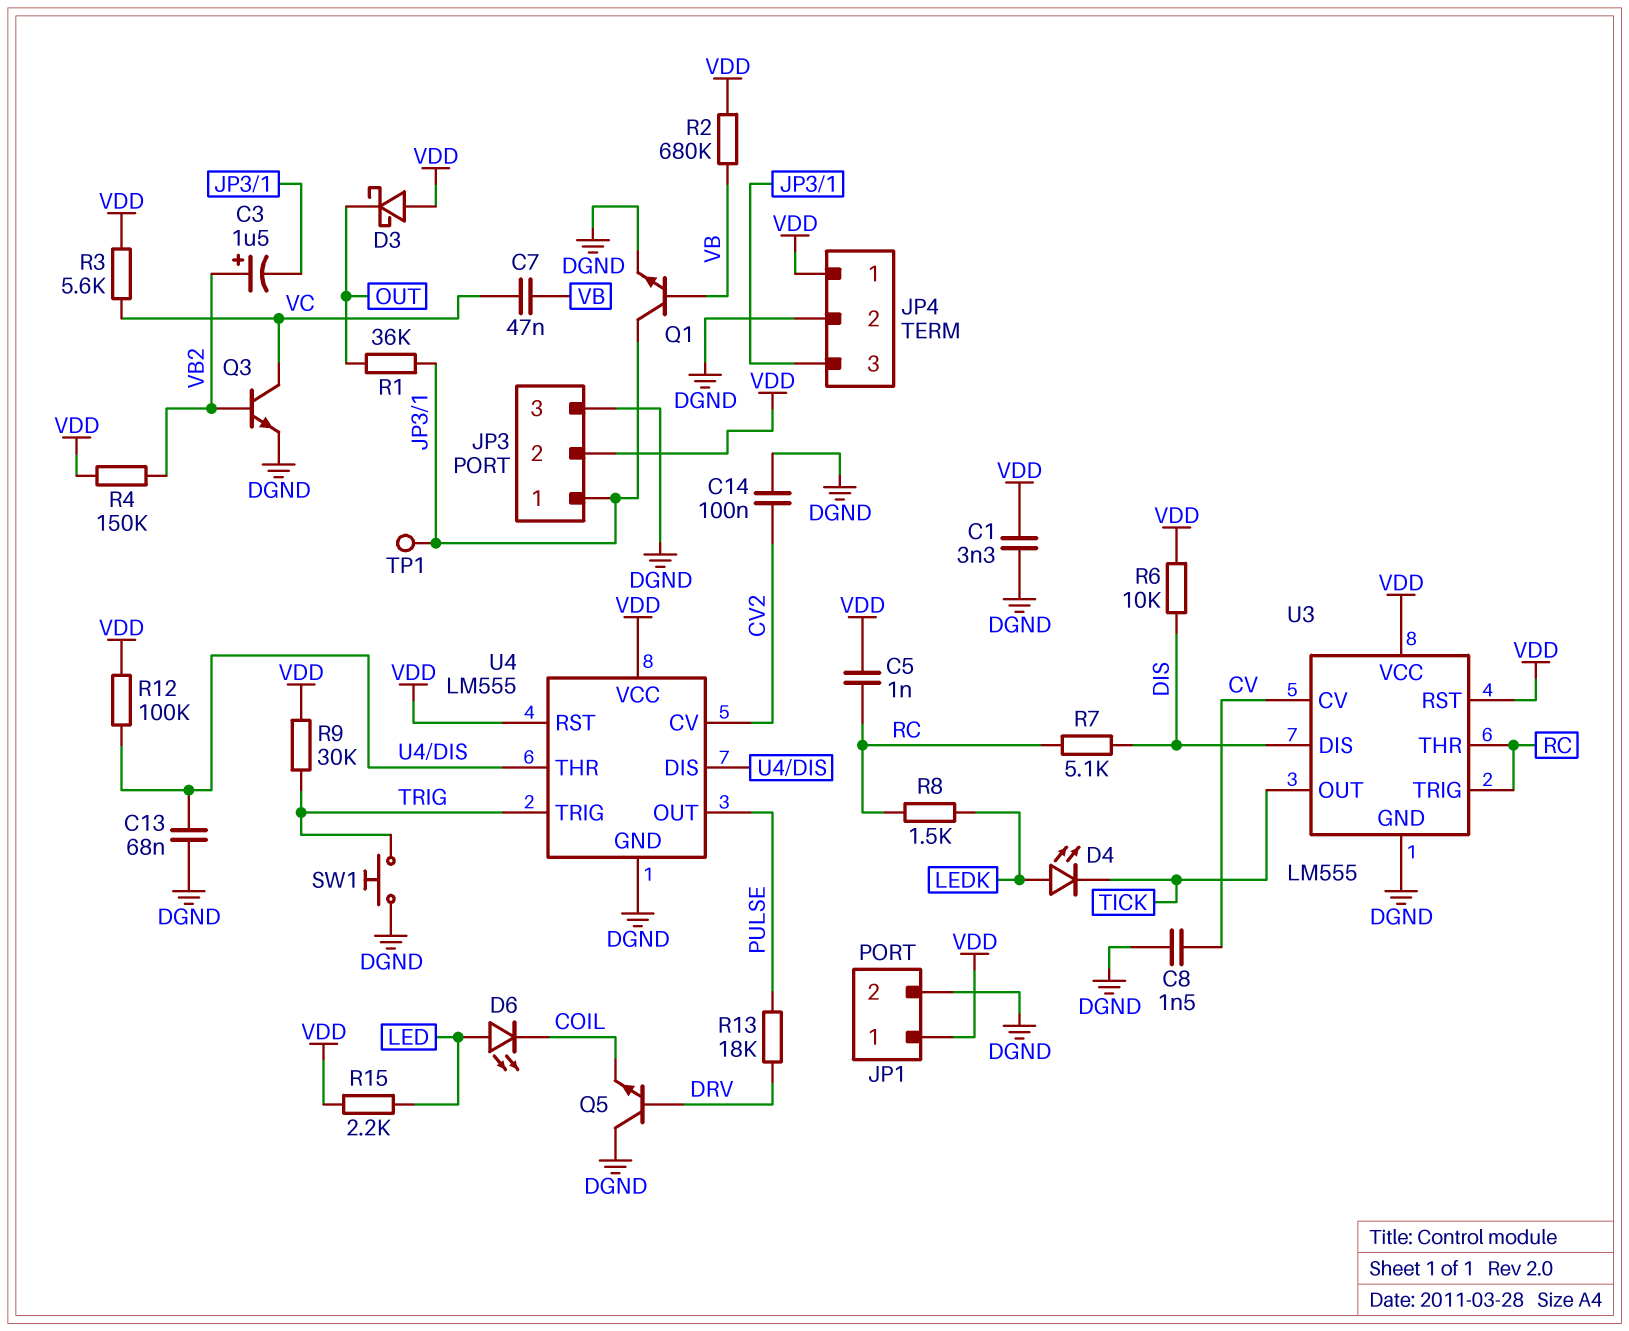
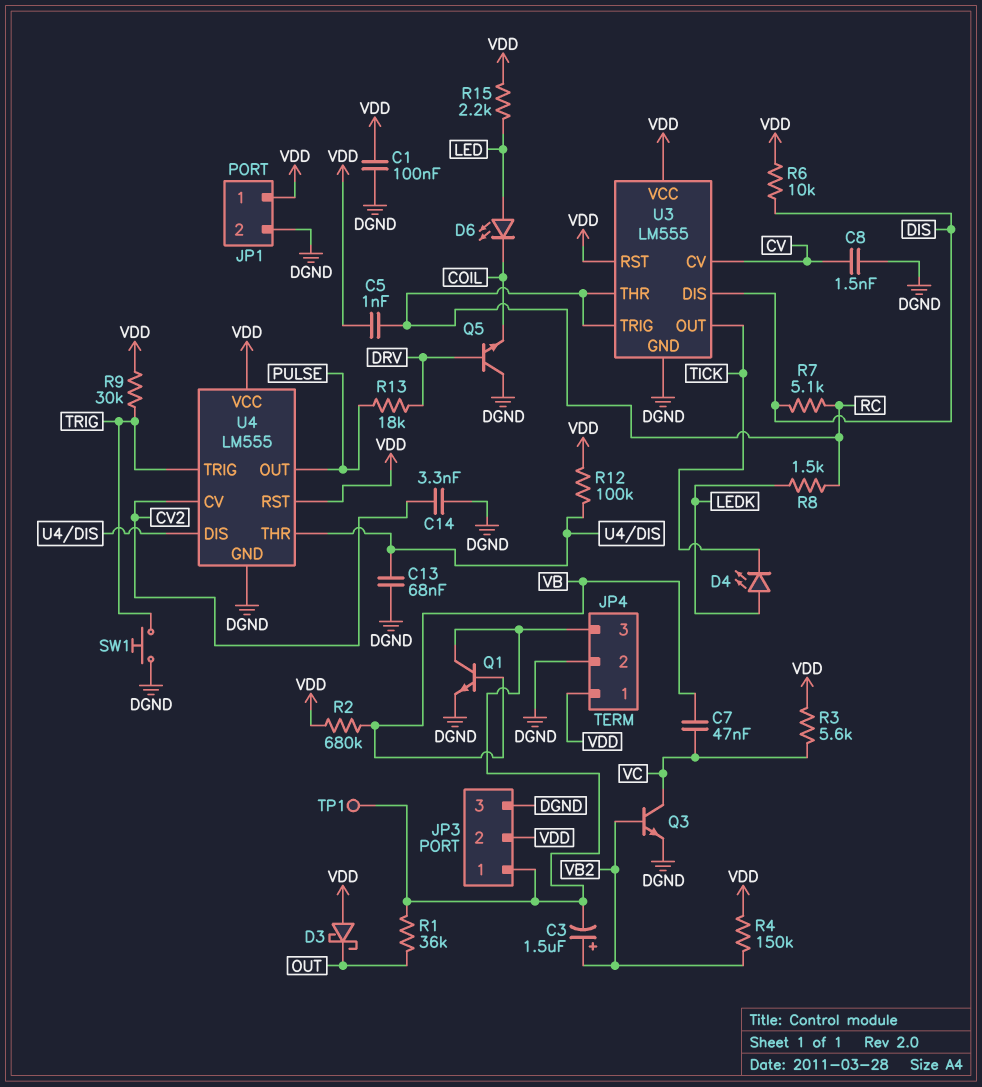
C1: 3.3nF (DGND, VDD) -> 100nF (DGND, VDD)
C14: 100nF (CV2, DGND) -> 3.3nF (CV2, DGND)

